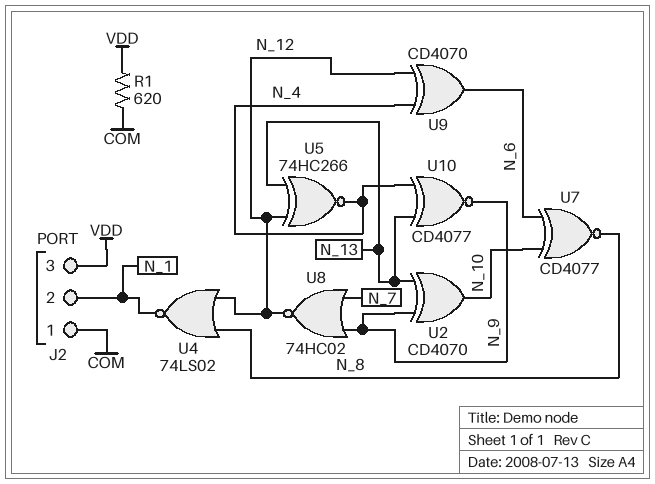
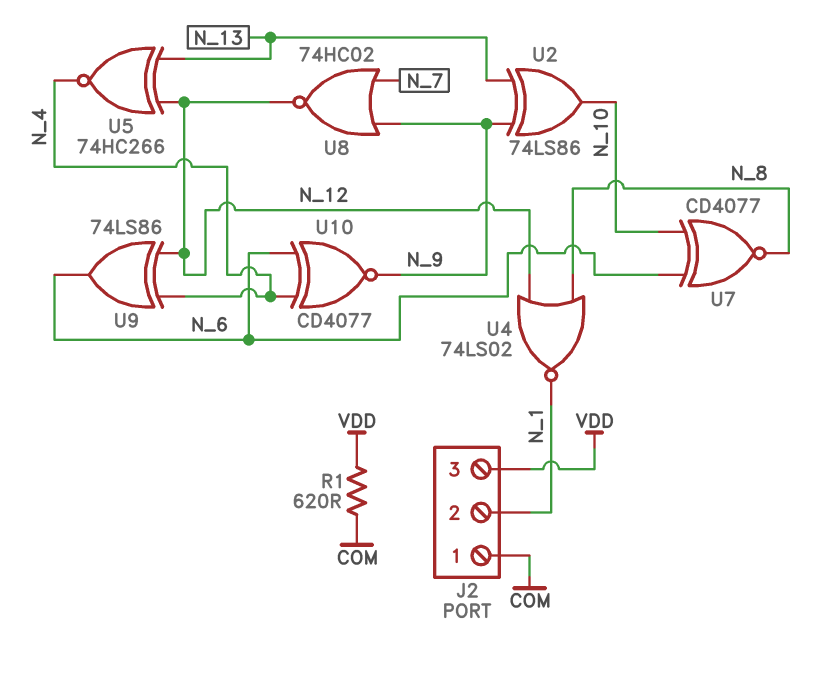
U2: XOR CD4070 (in N_9, in N_13, out N_10) -> XOR 74LS86 (in N_9, in N_13, out N_10)
U9: XOR CD4070 (in N_4, in N_12, out N_6) -> XOR 74LS86 (in N_4, in N_12, out N_6)
U10: XNOR CD4077 (in N_4, in N_13, out N_9) -> XNOR CD4077 (in N_4, in N_6, out N_9)

